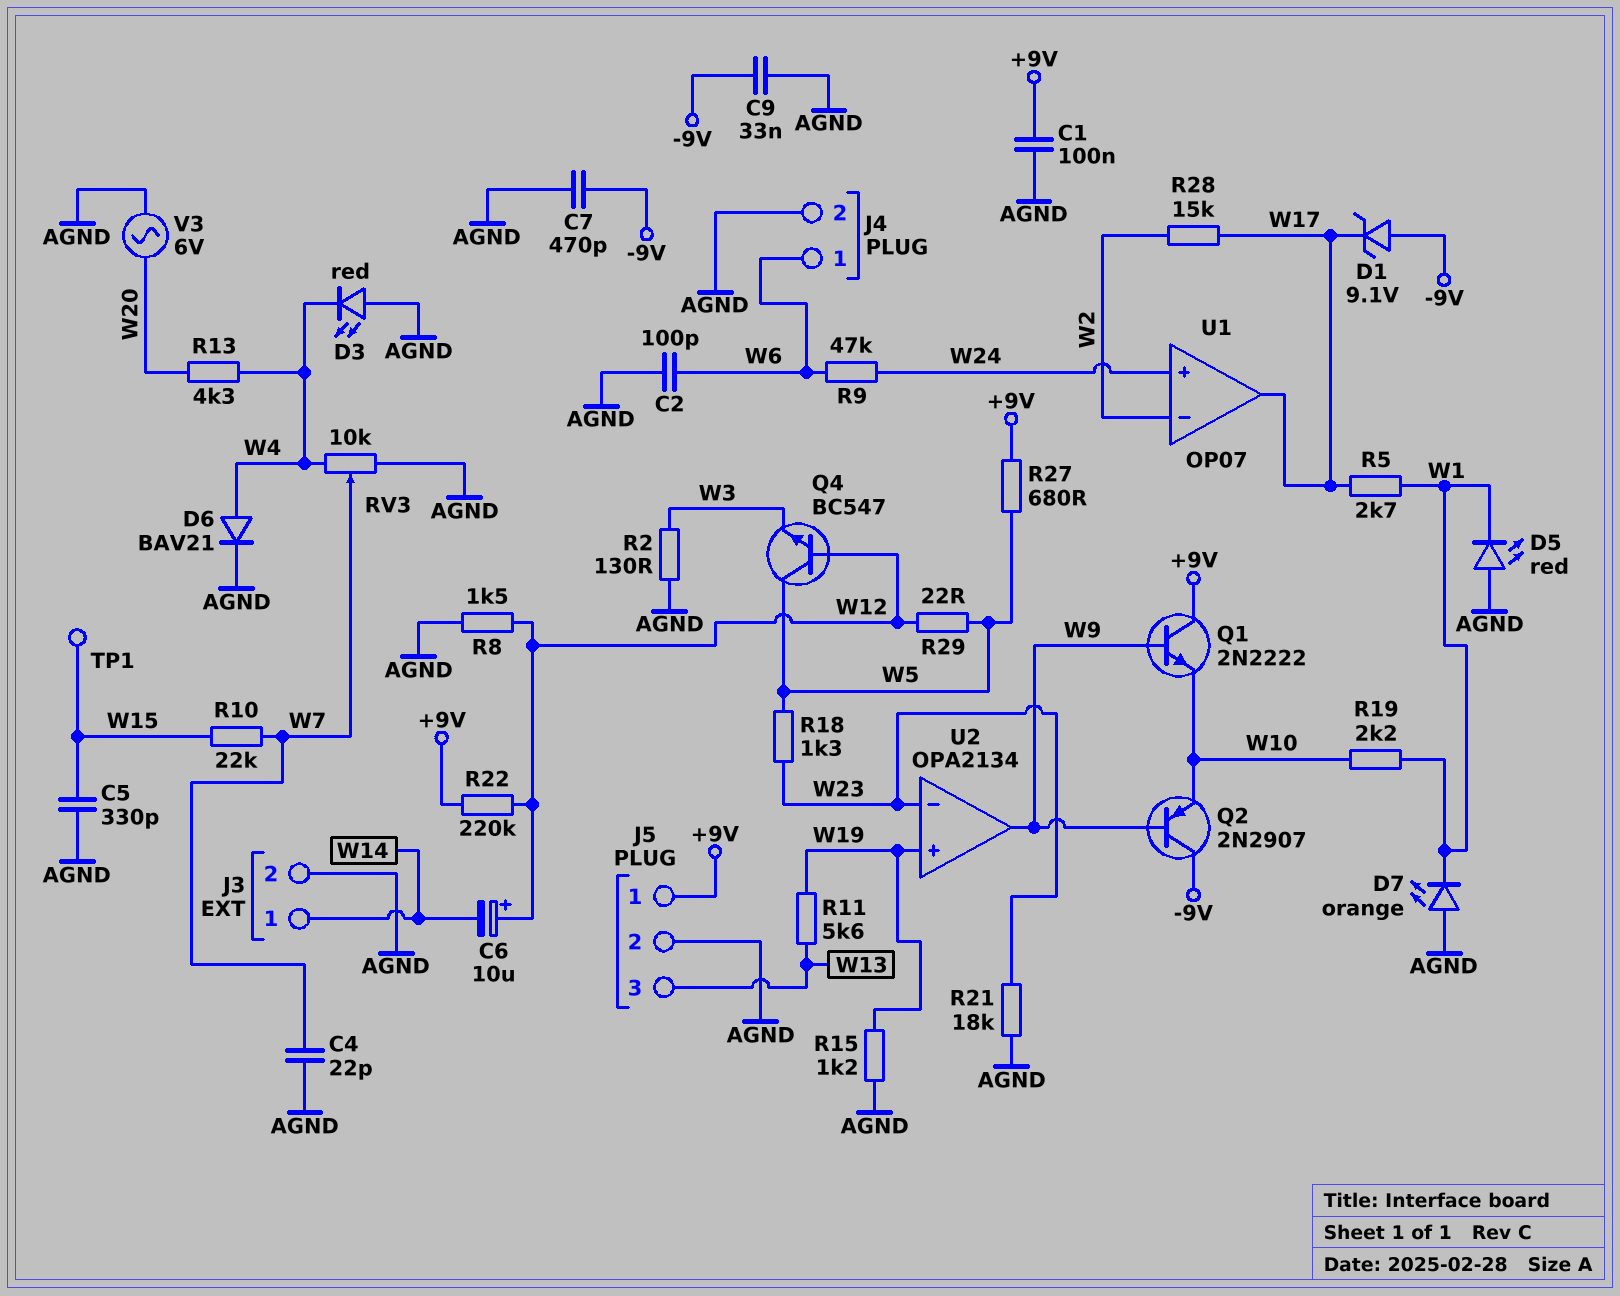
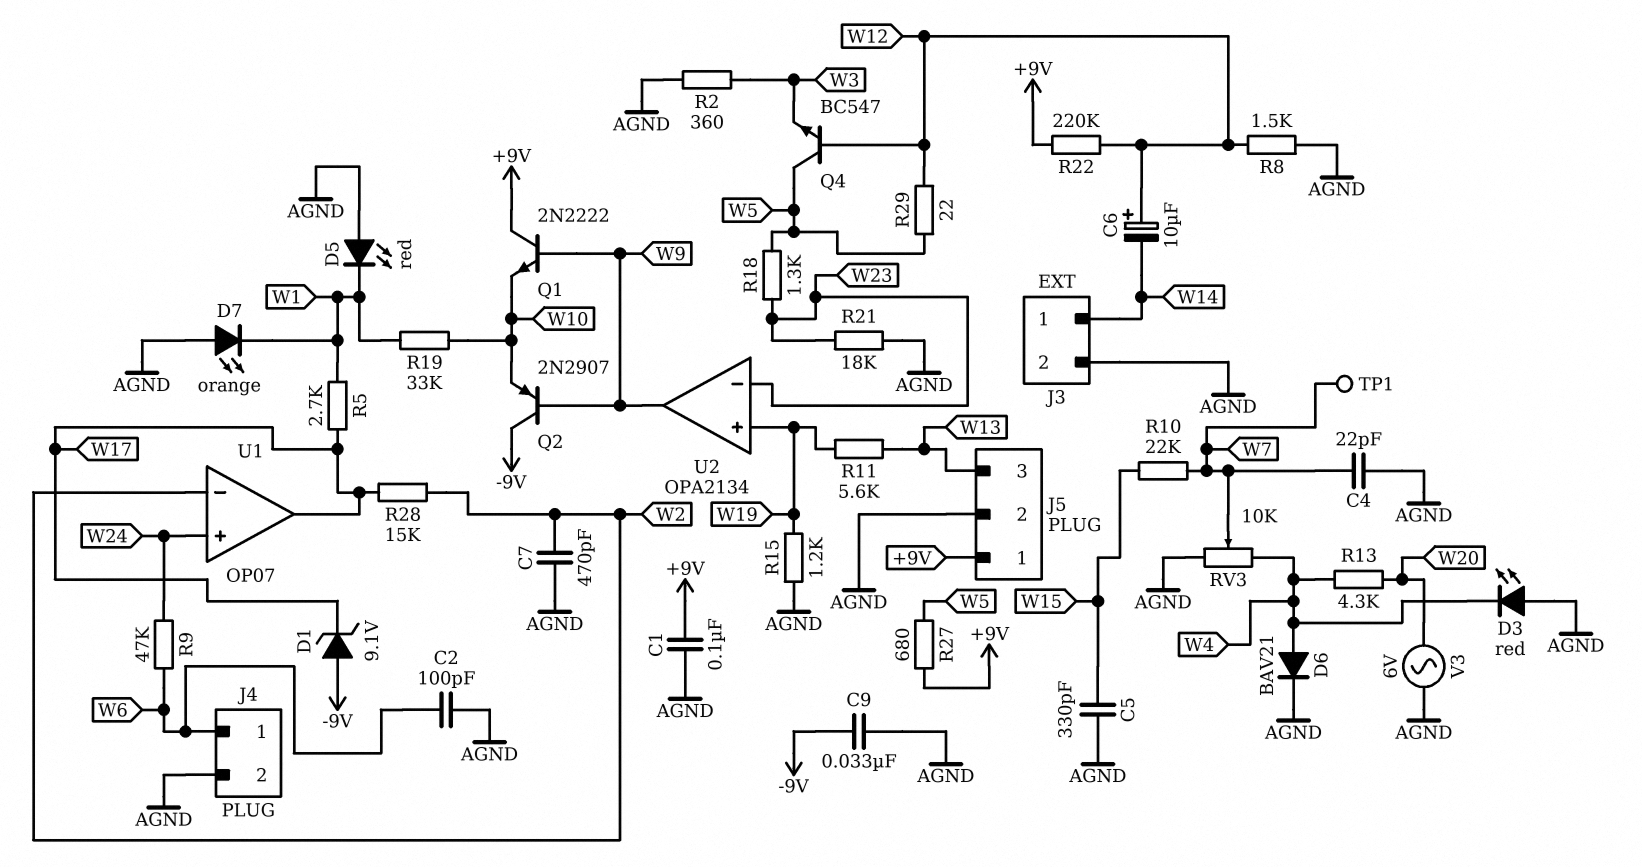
C7: 470pF (-9V, AGND) -> 470pF (AGND, W2)
R2: 130 (AGND, W3) -> 360 (AGND, W3)
R19: 2.2k (W1, W10) -> 33k (W1, W10)
TP1: test point (W15) -> test point (W7)

